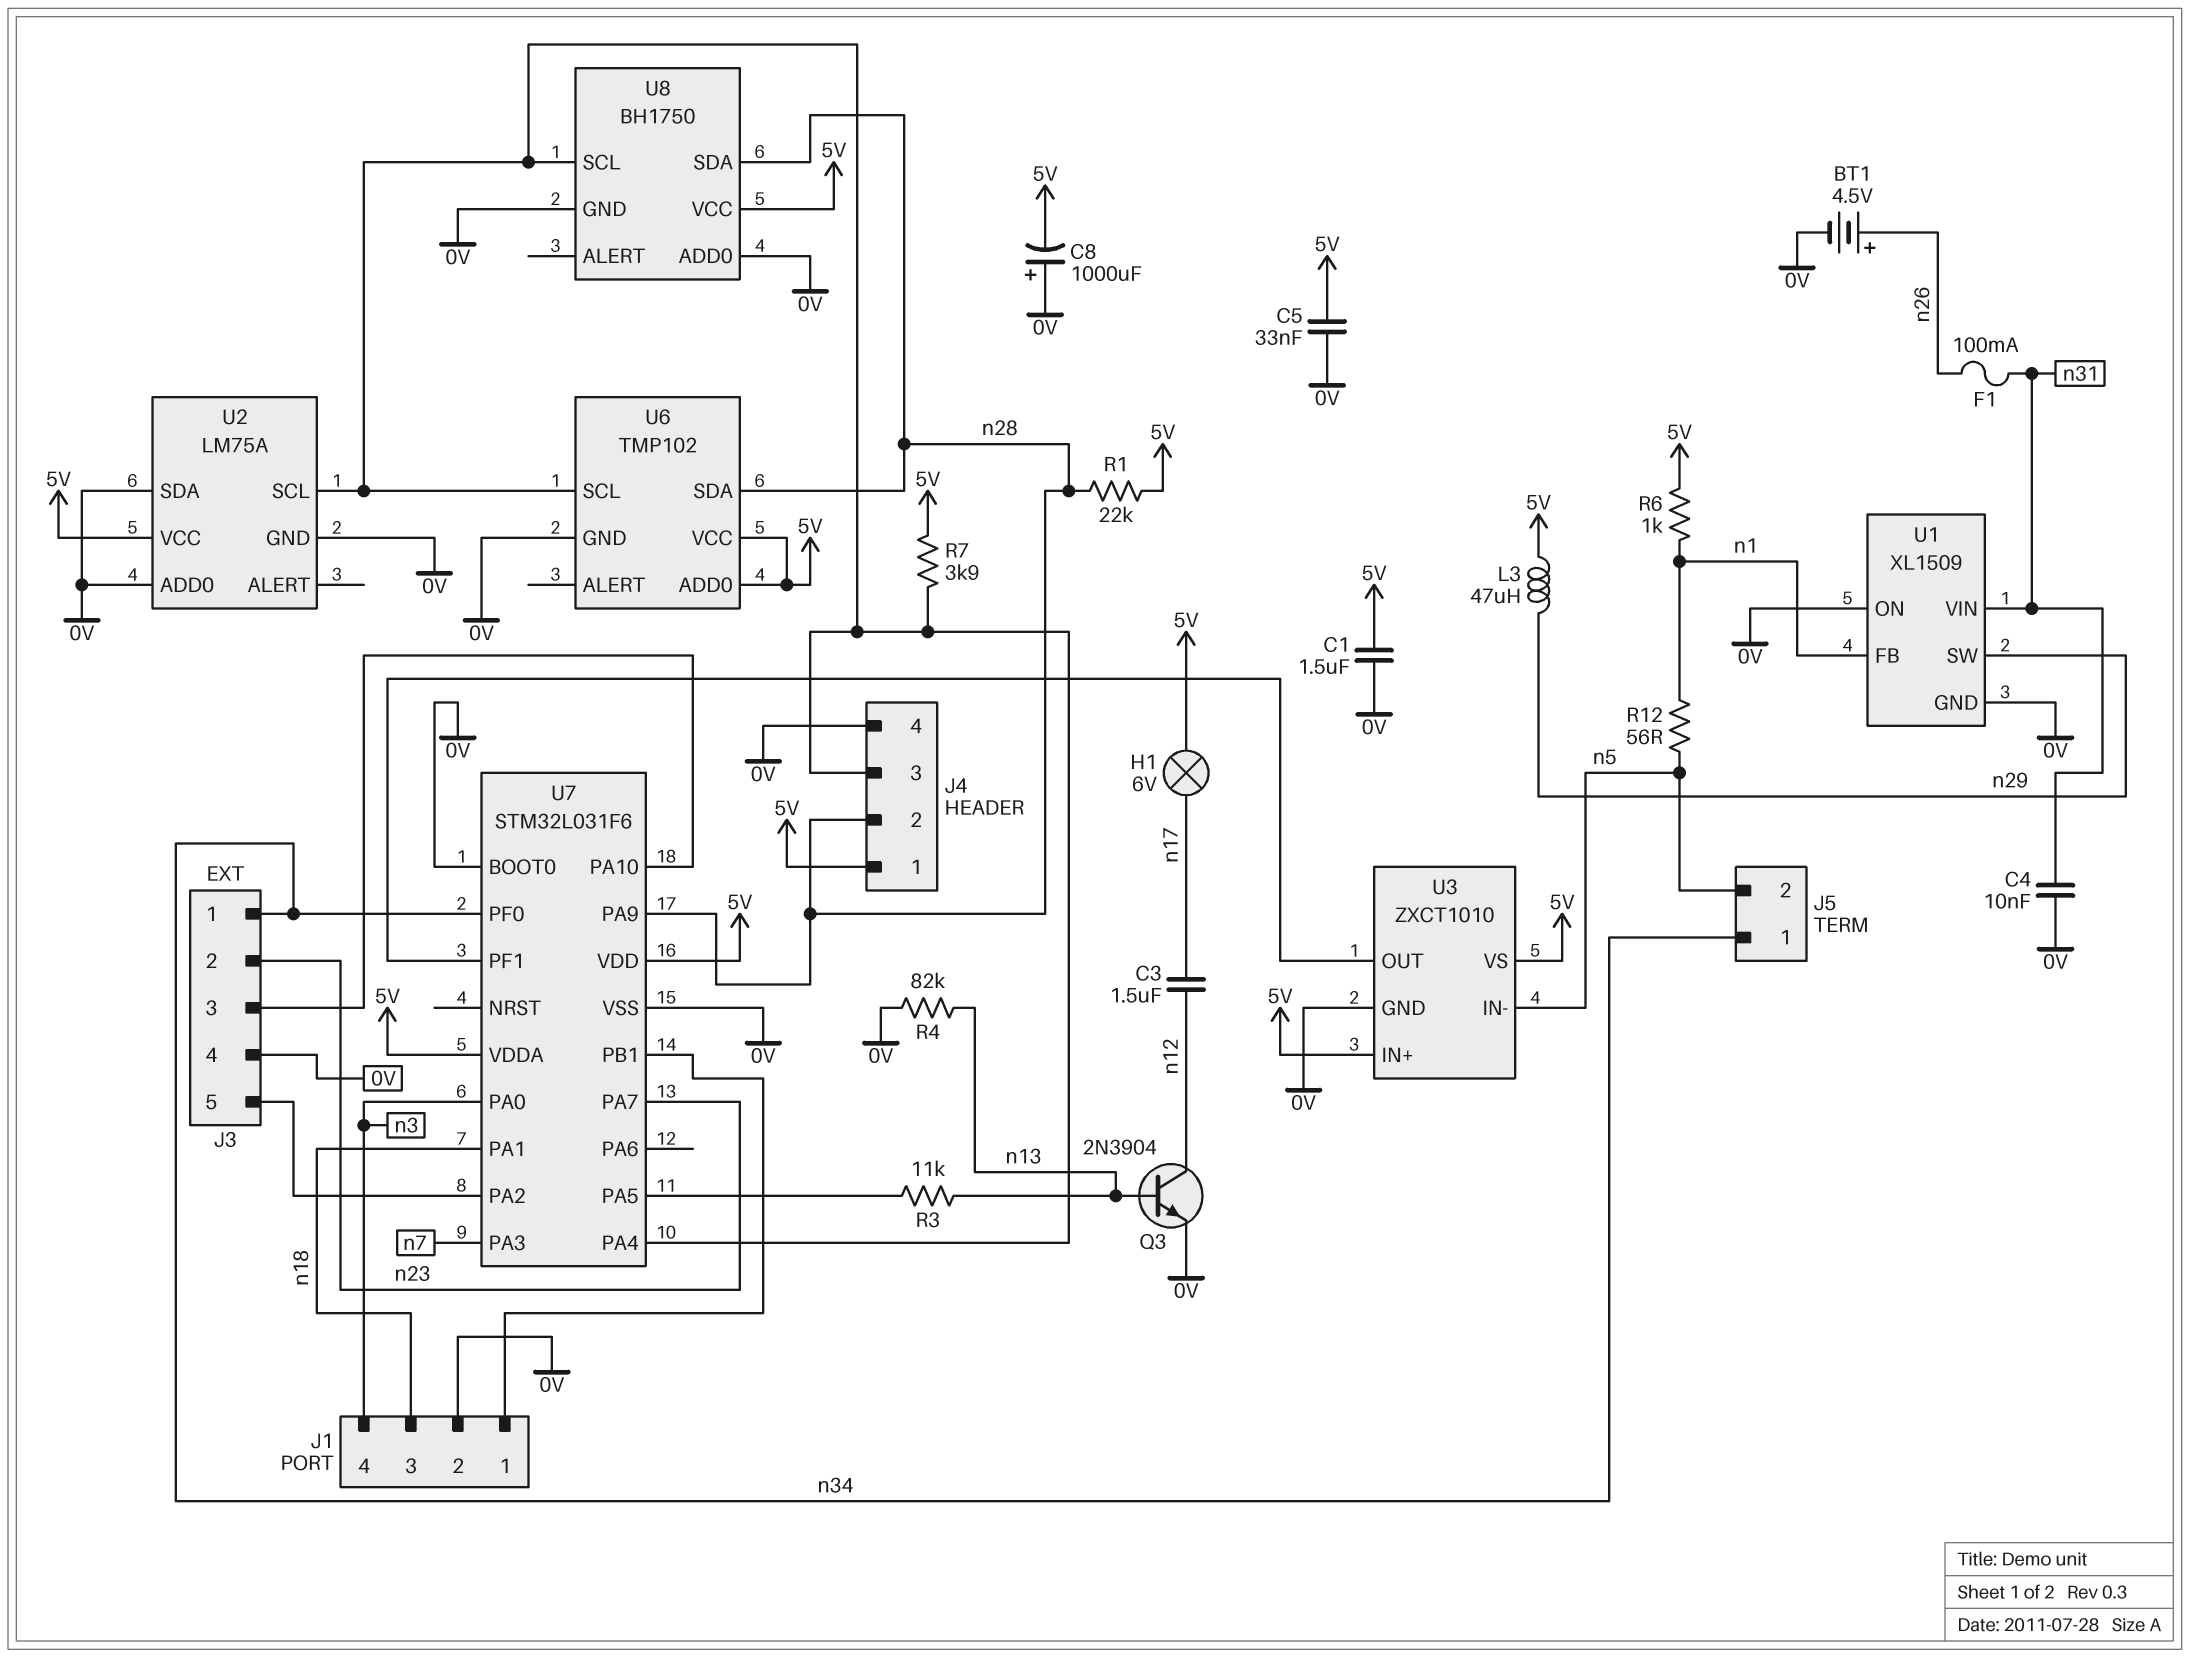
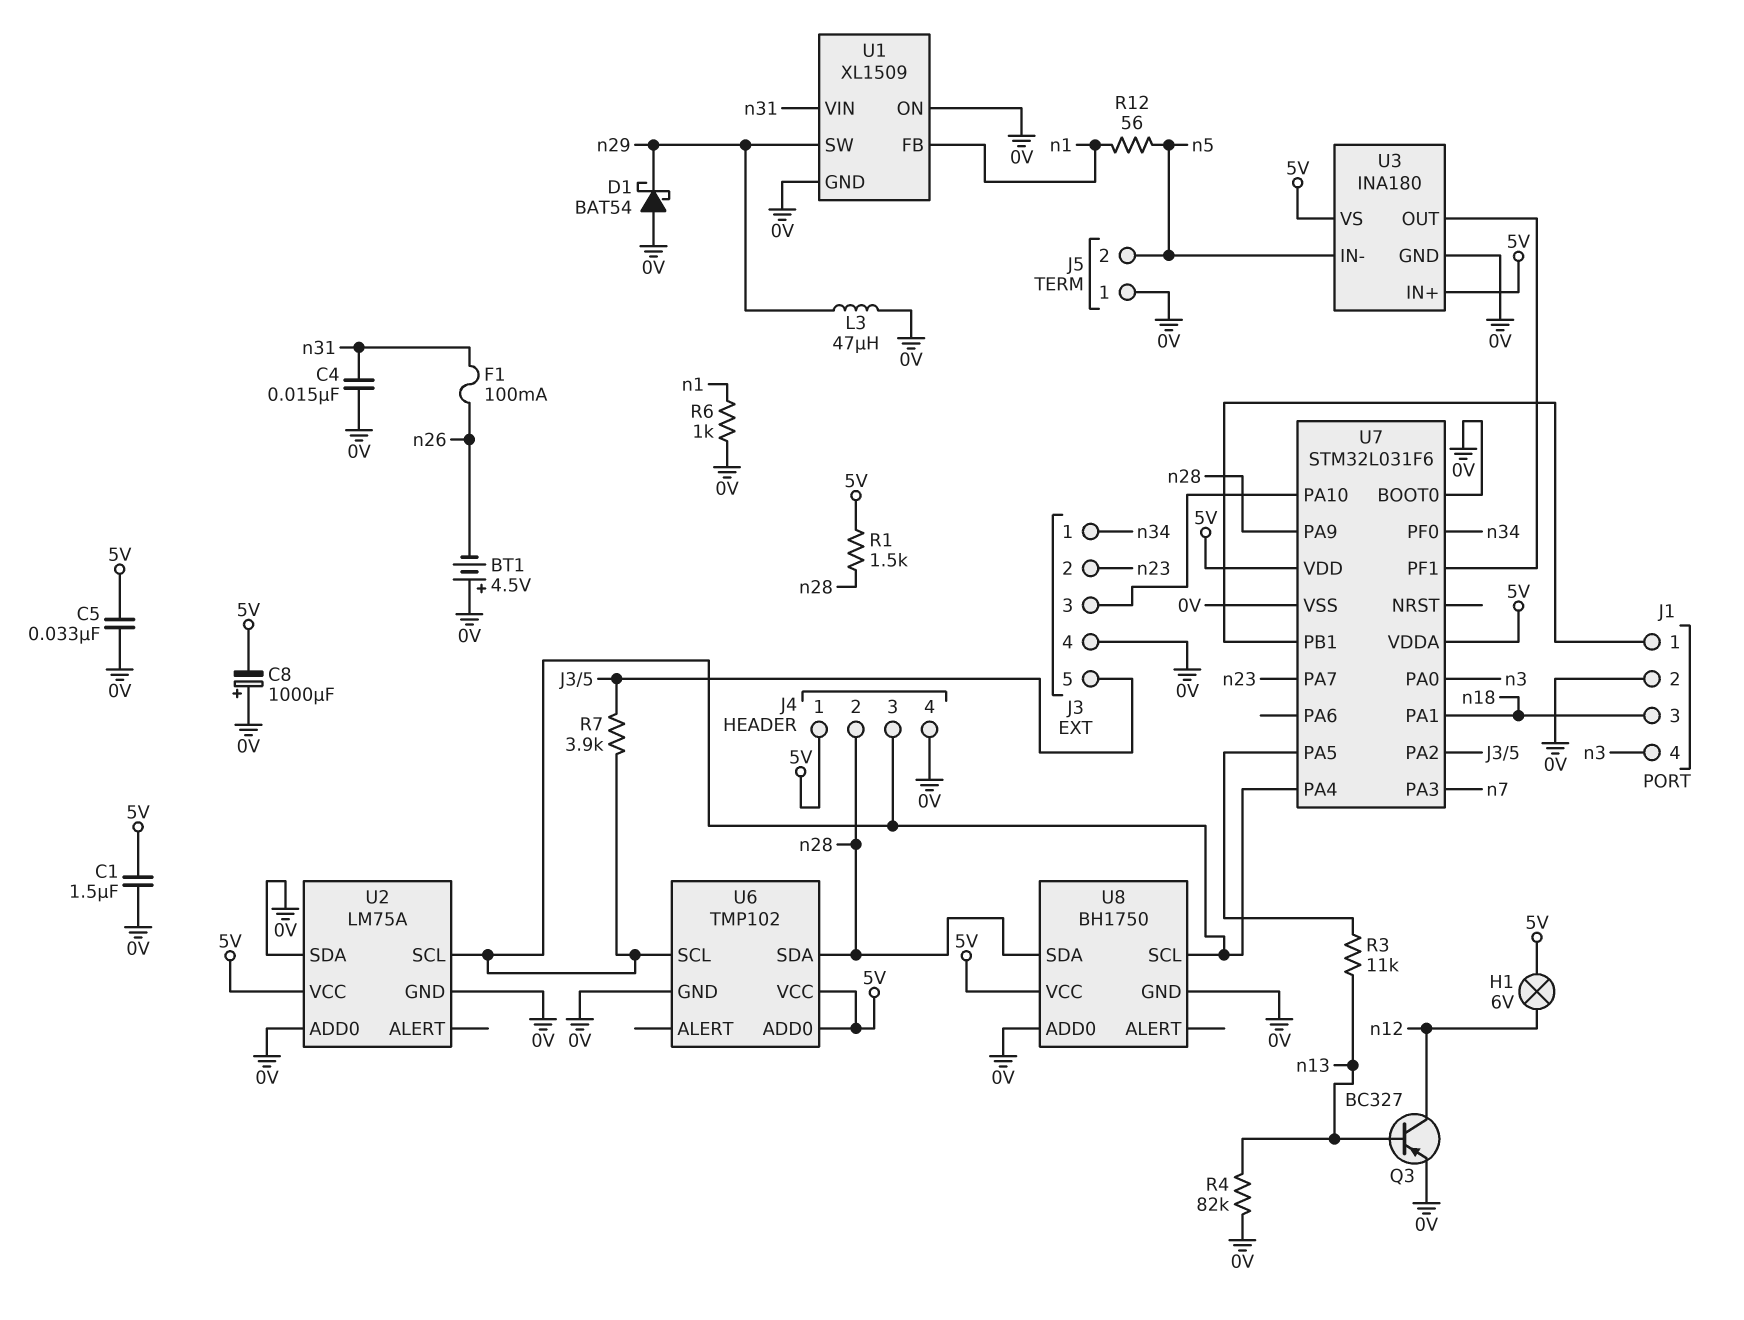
BT1: 4.5V (plus n26, minus 0V) -> 4.5V (plus 0V, minus n26)
C3: 1.5uF (n12, n17) -> none
C4: 10nF (0V, n31) -> 15nF (0V, n31)
D1: none -> schottky BAT54 (A 0V, K n29)
H1: lamp 6V (5V, n17) -> lamp 6V (5V, n12)
J5 pin 1: n34 -> 0V
L3: 47uH (5V, n29) -> 47uH (0V, n29)
Q3: NPN 2N3904 (B n13, C n12, E 0V) -> PNP BC327 (B n13, C n12, E 0V)
R1: 22k (5V, n28) -> 1.5k (5V, n28)
R6: 1k (5V, n1) -> 1k (0V, n1)
R7: 3.9k (5V, J4/3) -> 3.9k (J3/5, J4/3)
U3: ZXCT1010 -> INA180

